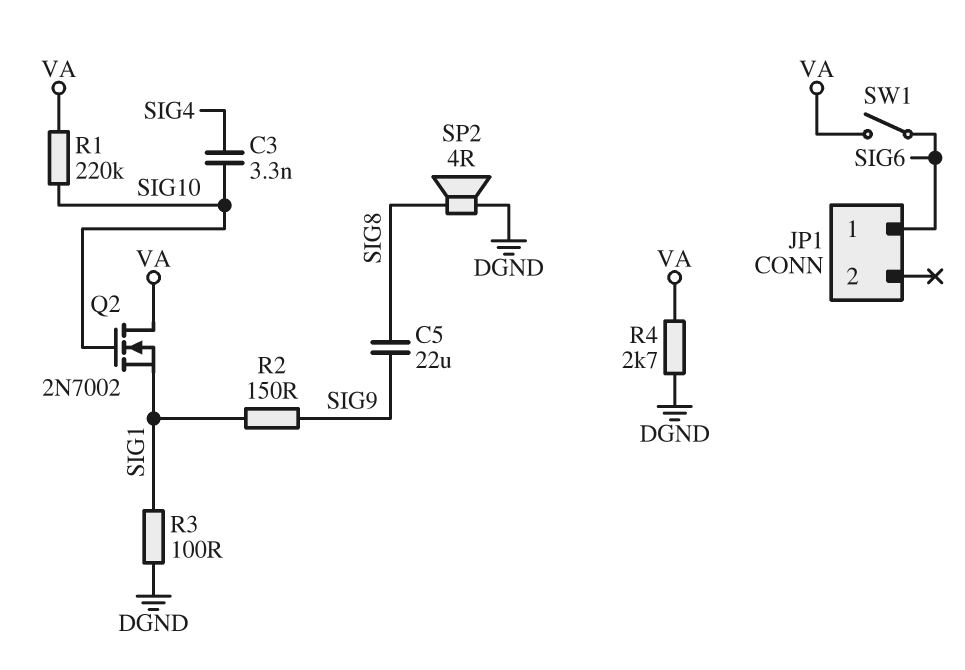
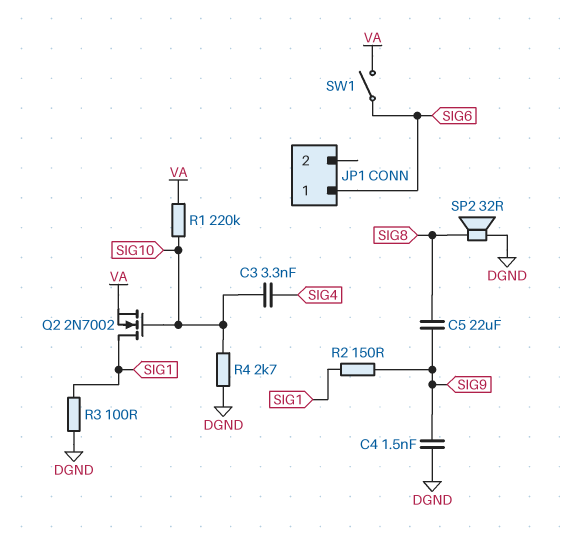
C4: none -> 1.5nF (DGND, SIG9)
Q2: NMOS 2N7002 (G SIG10, D VA, S SIG1) -> NMOS 2N7002 (G SIG10, D SIG1, S VA)
R4: 2.7k (DGND, VA) -> 2.7k (DGND, SIG10)
SP2: speaker 4R (DGND, SIG8) -> speaker 32R (DGND, SIG8)

